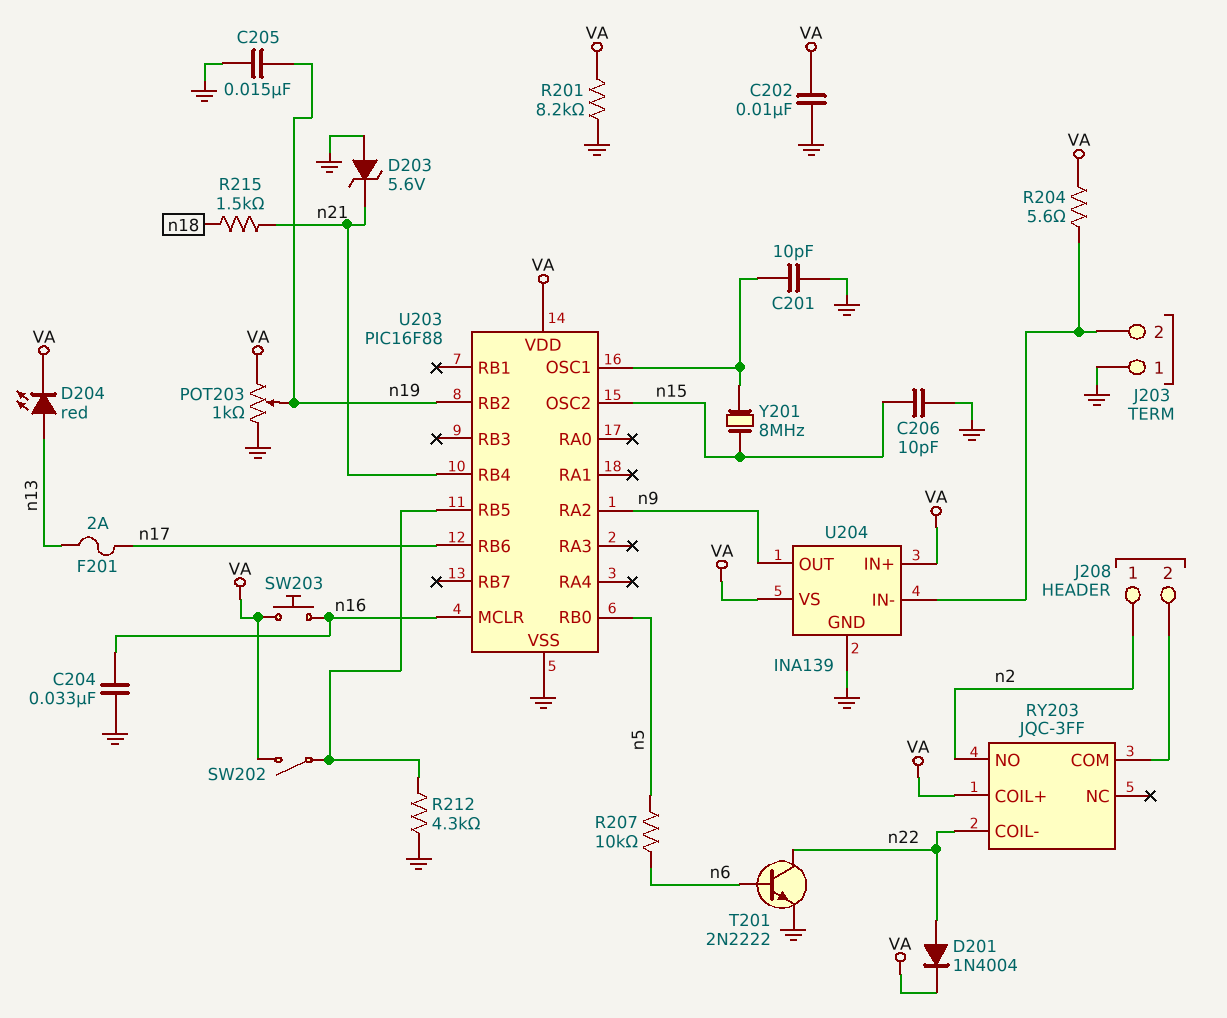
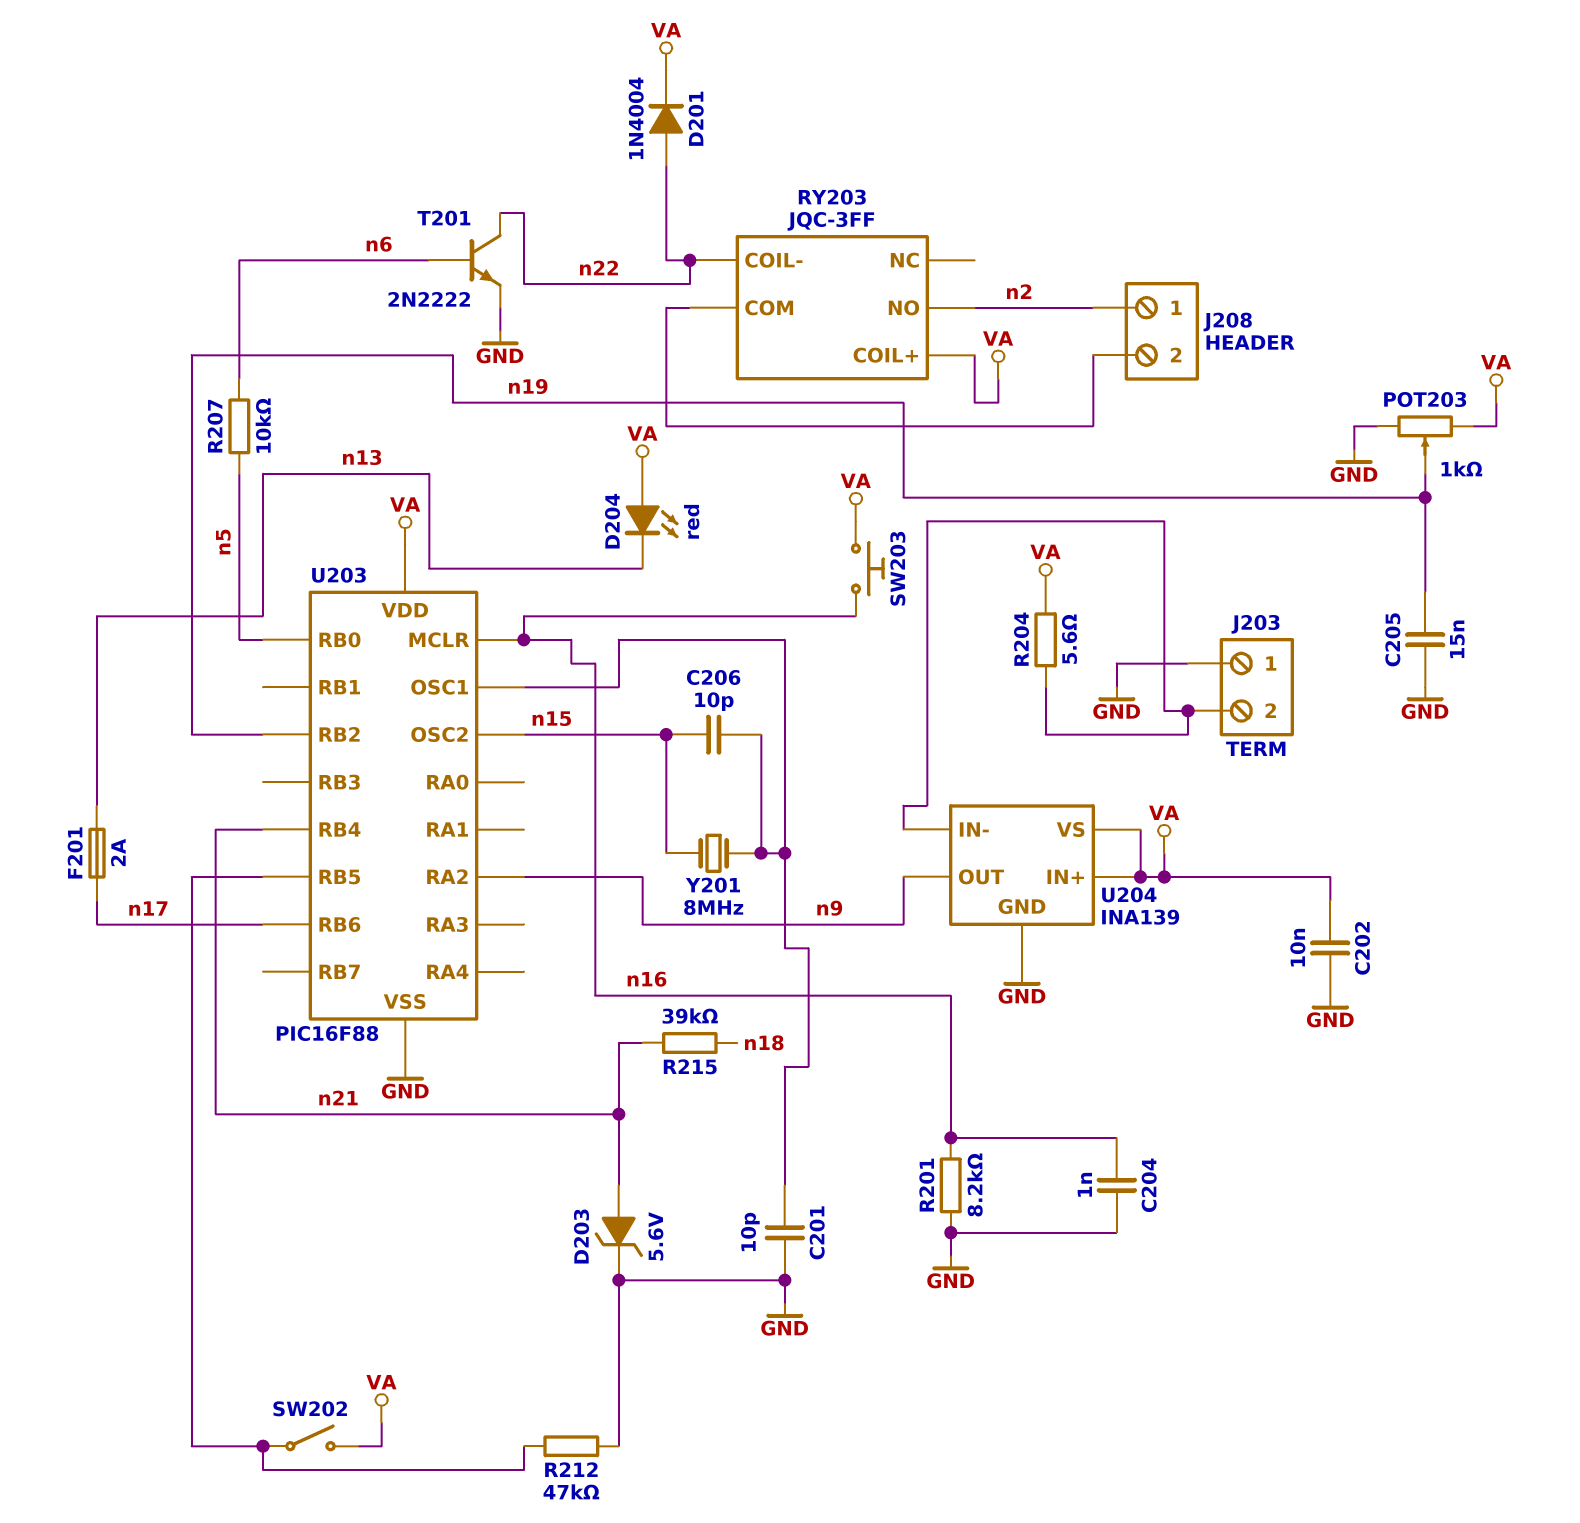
C204: 33nF (GND, n16) -> 1nF (GND, n16)
C206: 10pF (GND, n15) -> 10pF (U203/OSC1, n15)
D203: zener 5.6V (A GND, K n21) -> zener 5.6V (A n21, K GND)
D204: LED red (A n13, K VA) -> LED red (A VA, K n13)
R201: 8.2k (GND, VA) -> 8.2k (GND, n16)
R212: 4.3k (GND, U203/RB5) -> 47k (GND, U203/RB5)
R215: 1.5k (n18, n21) -> 39k (n18, n21)

